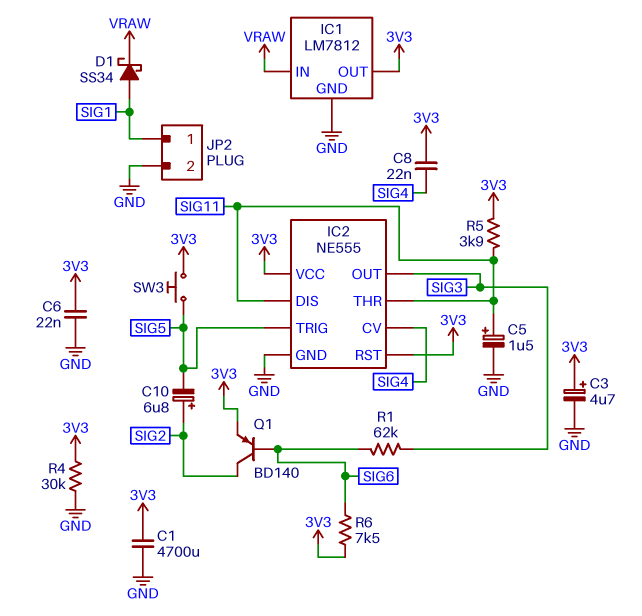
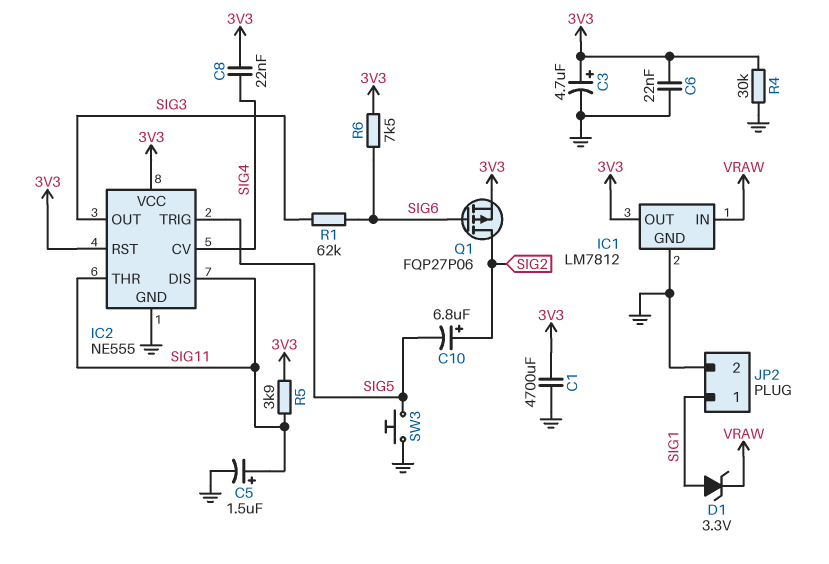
D1: schottky SS34 (A SIG1, K VRAW) -> zener 3.3V (A SIG1, K VRAW)
Q1: PNP BD140 (B SIG6, C SIG2, E 3V3) -> PMOS FQP27P06 (G SIG6, D SIG2, S 3V3)
SW3: button (3V3, SIG5) -> button (GND, SIG5)

